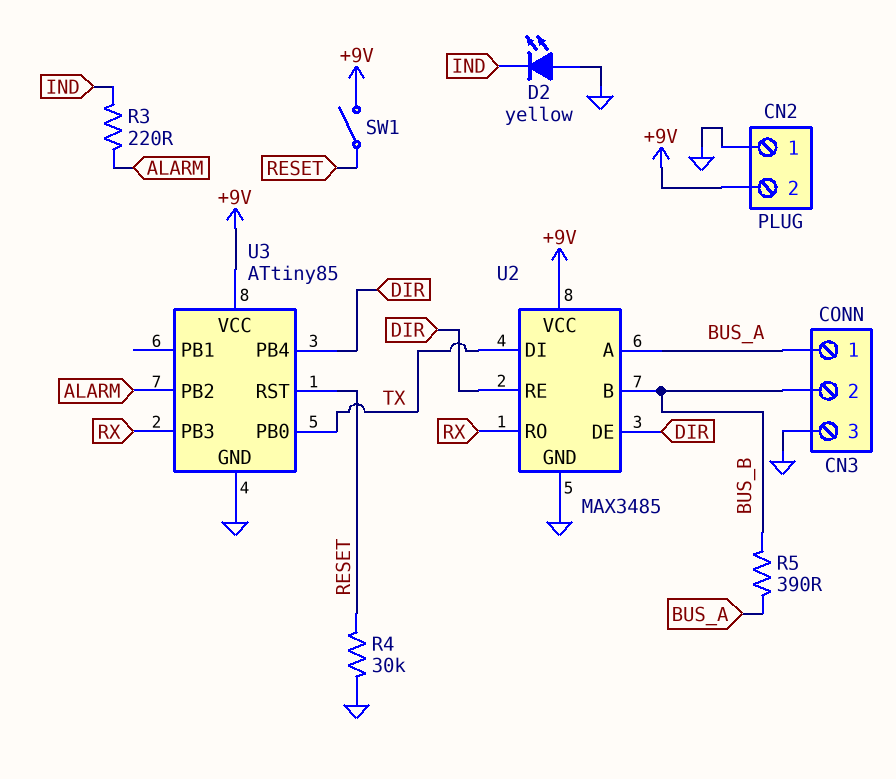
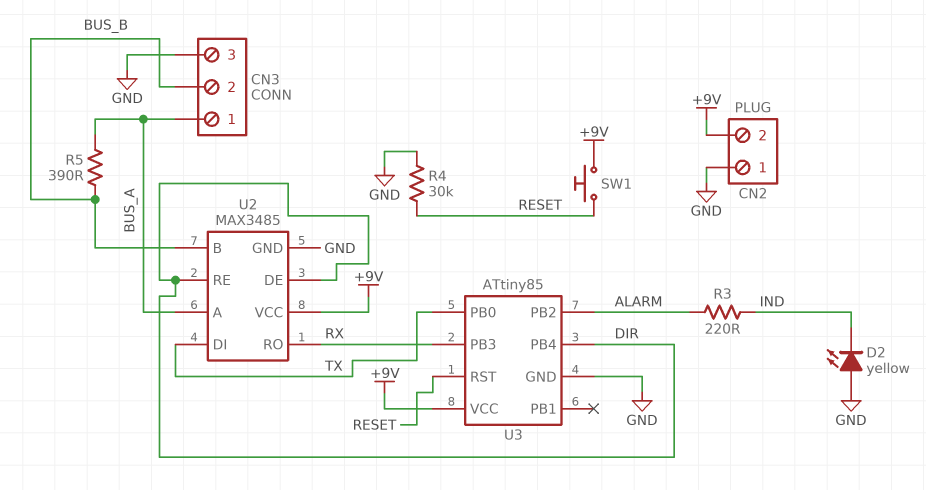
SW1: switch (+9V, RESET) -> button (+9V, RESET)

